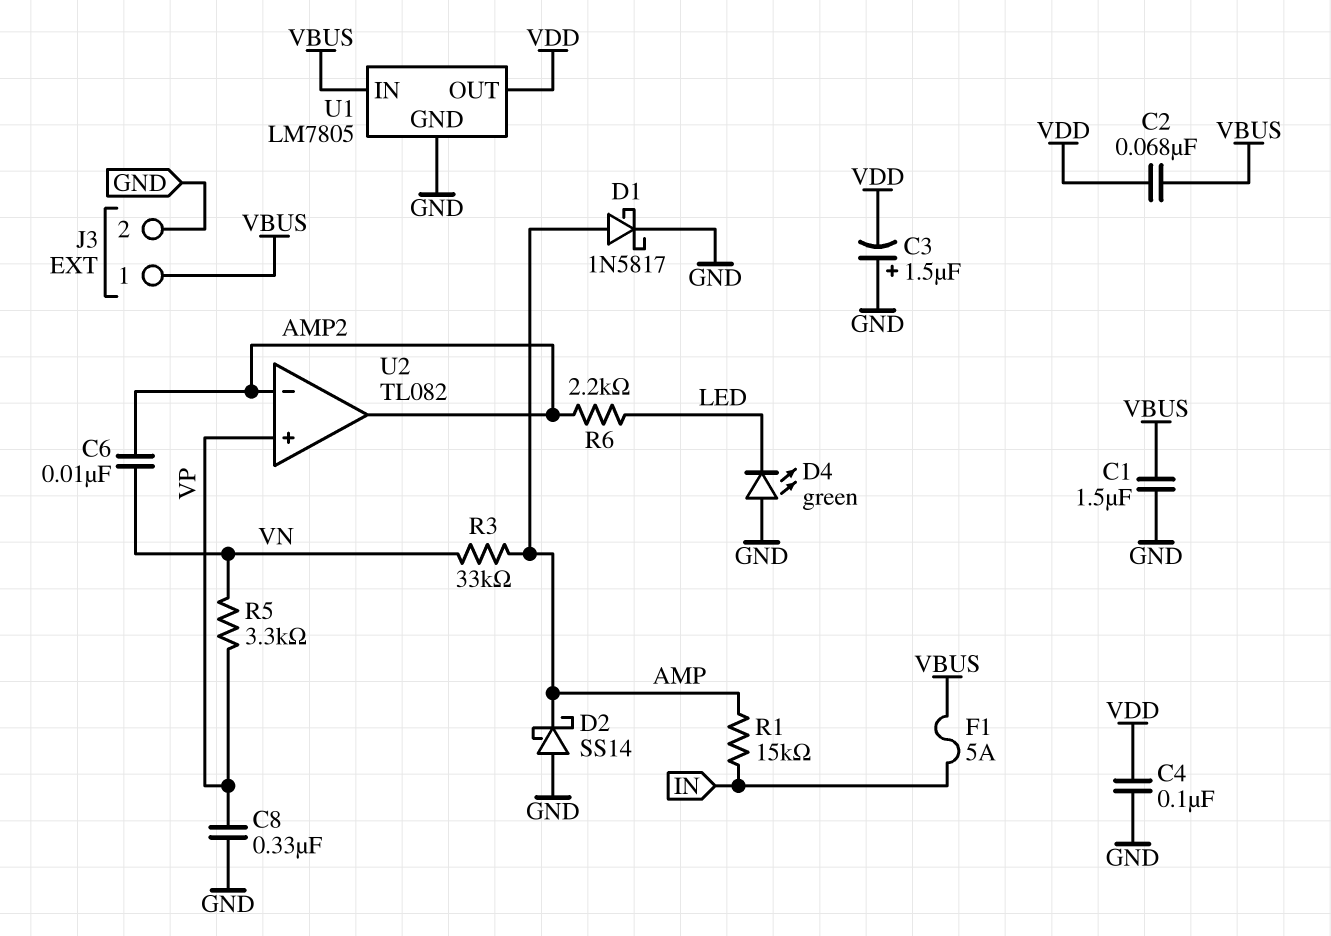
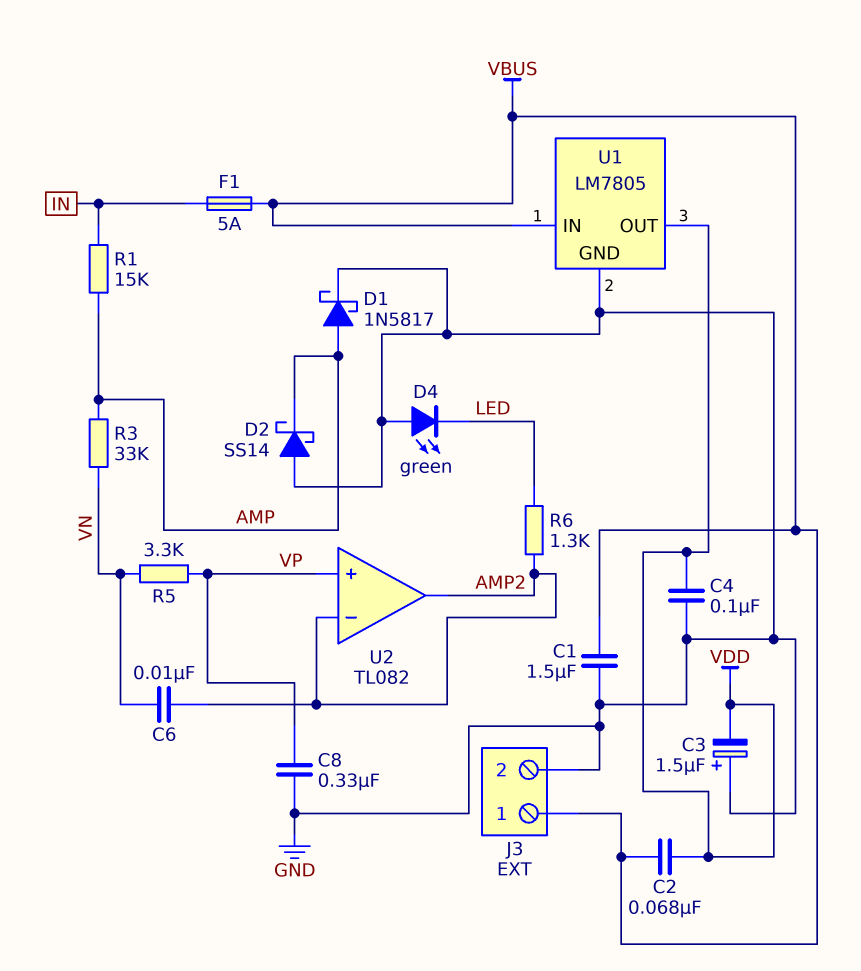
R6: 2.2k (AMP2, LED) -> 1.3k (AMP2, LED)

